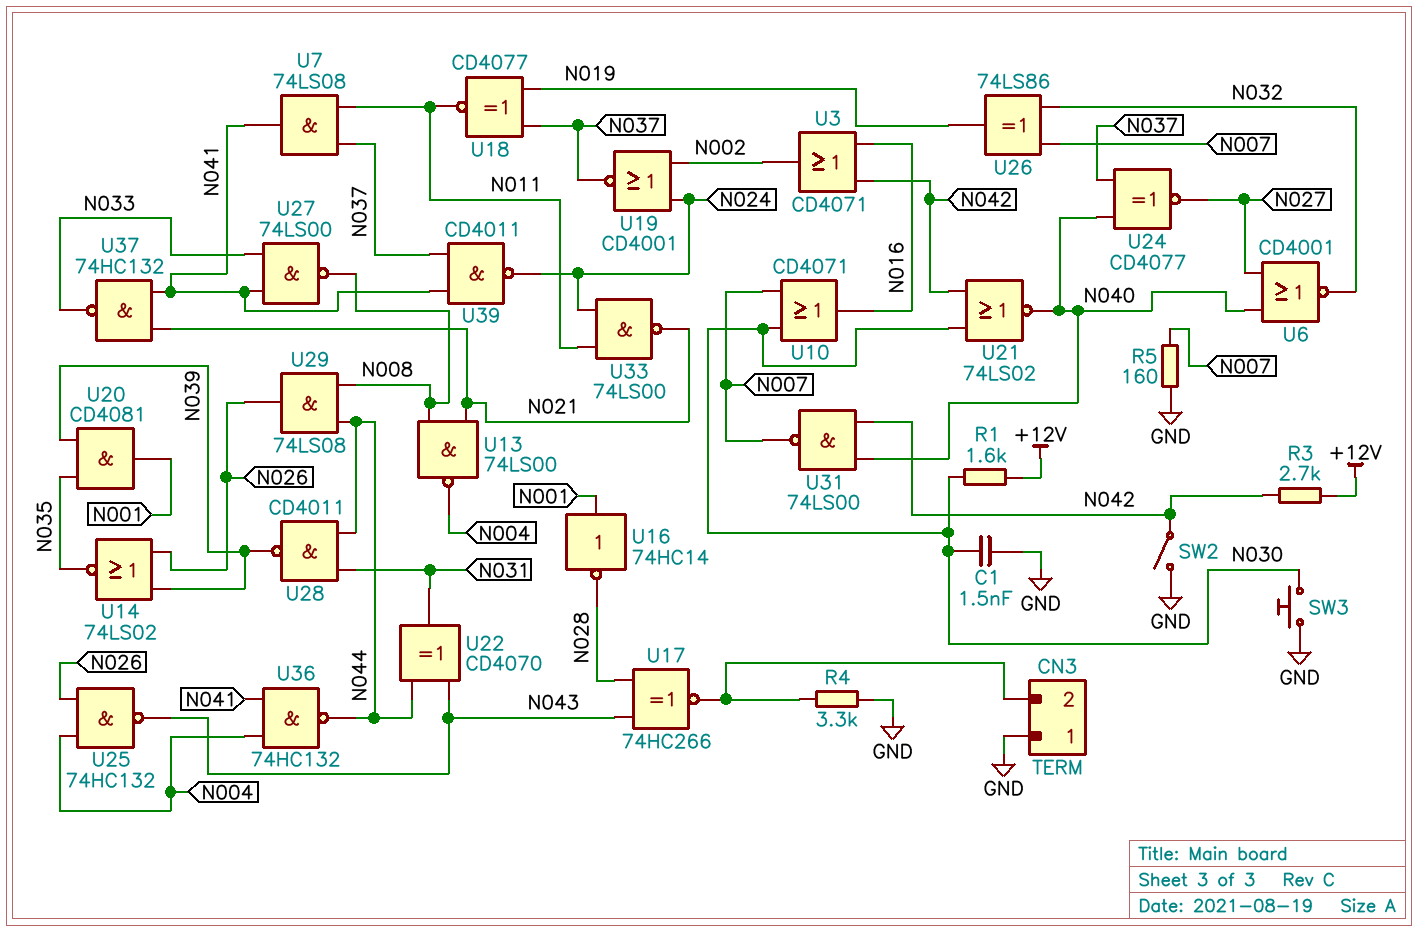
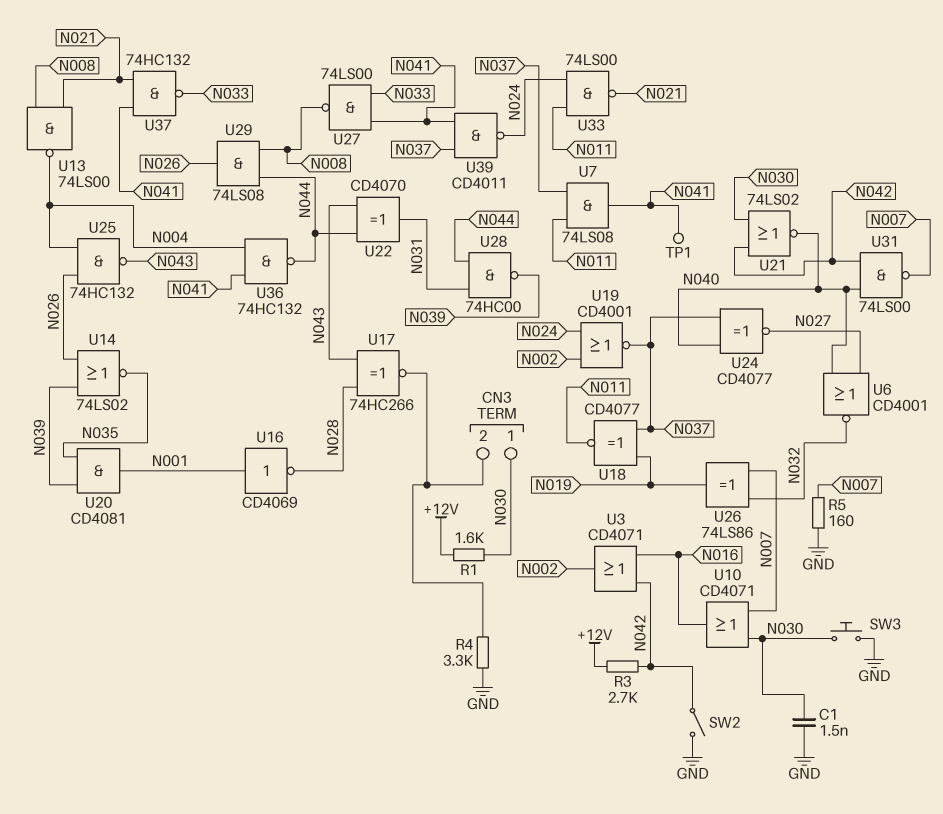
CN3 pin 1: GND -> N030
TP1: none -> test point (N041)
U16: NOT 74HC14 (in N001, out N028) -> NOT CD4069 (in N001, out N028)
U28: NAND CD4011 (in N031, in N044, out N039) -> NAND 74HC00 (in N031, in N044, out N039)

